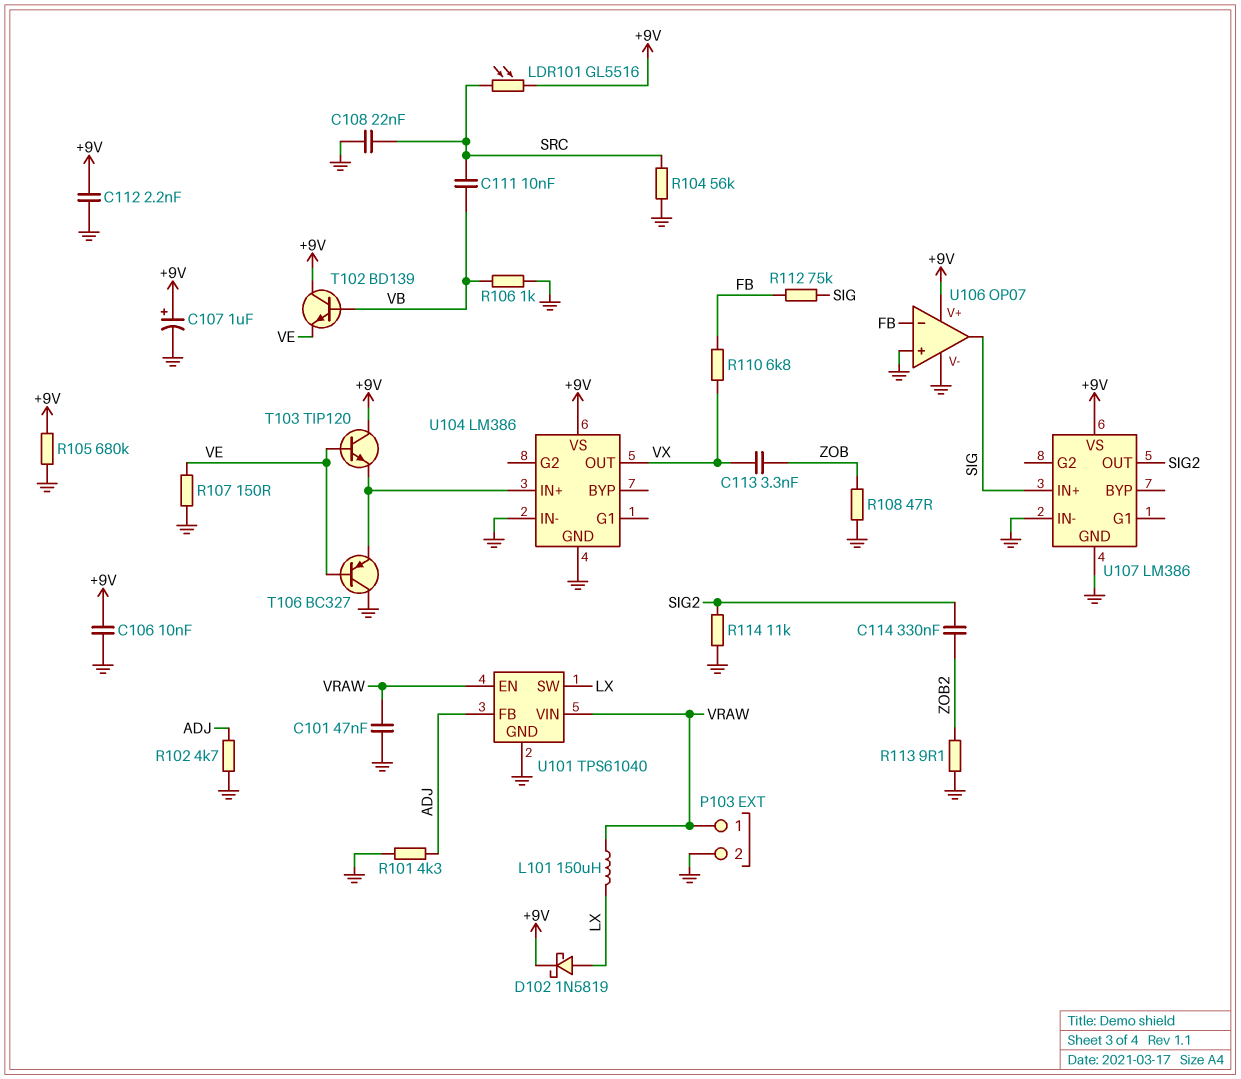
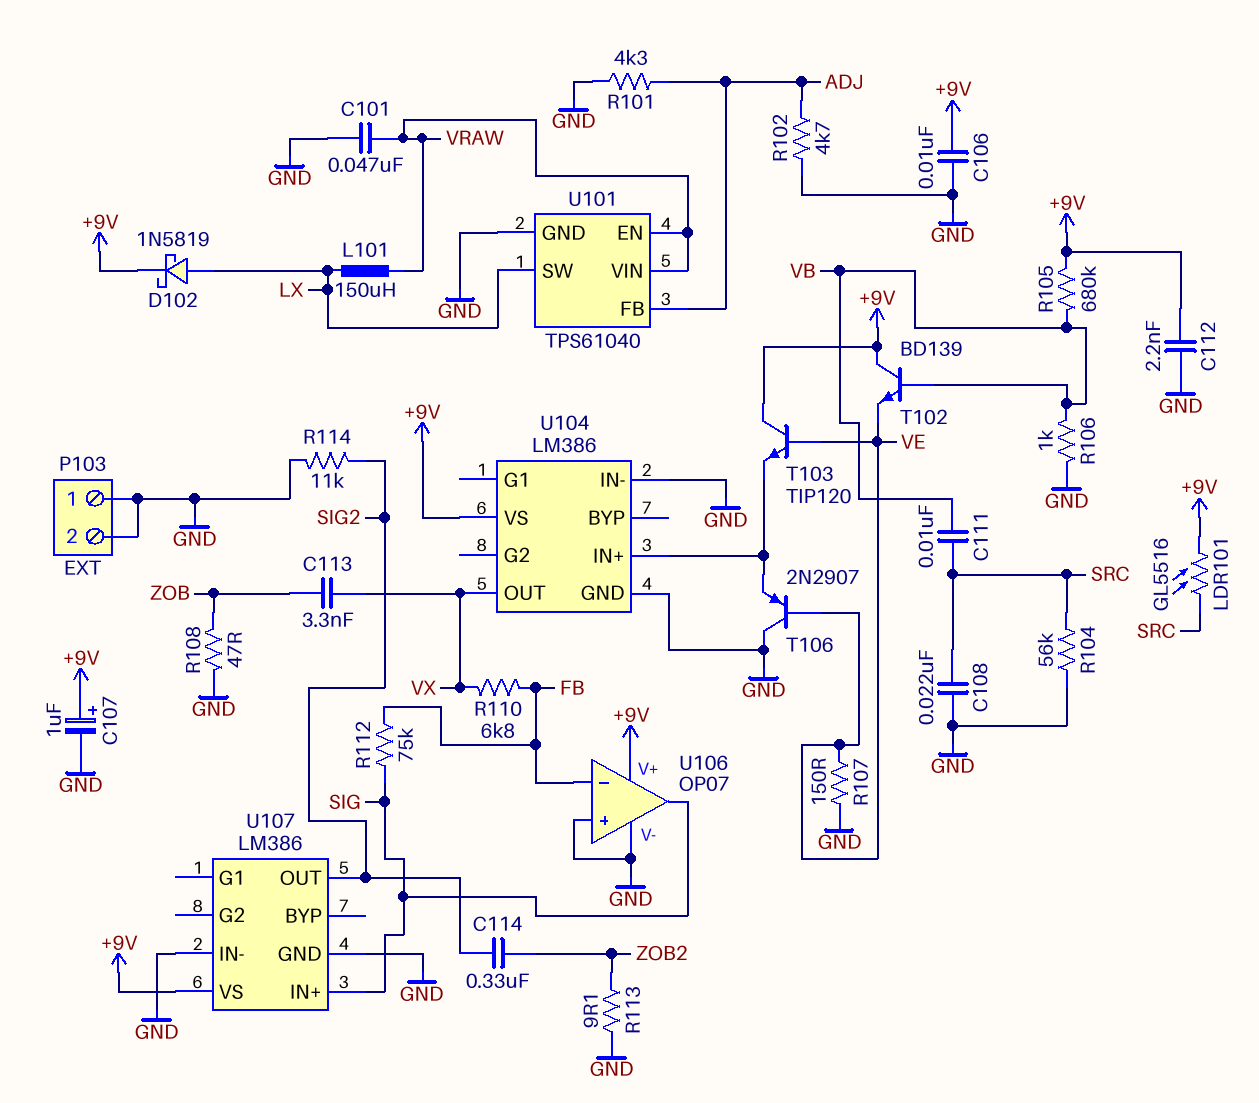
P103 pin 1: VRAW -> GND
R105: 680k (+9V, GND) -> 680k (+9V, VB)
T106: PNP BC327 (B VE, C GND, E U104/IN+) -> PNP 2N2907 (B VE, C GND, E U104/IN+)

